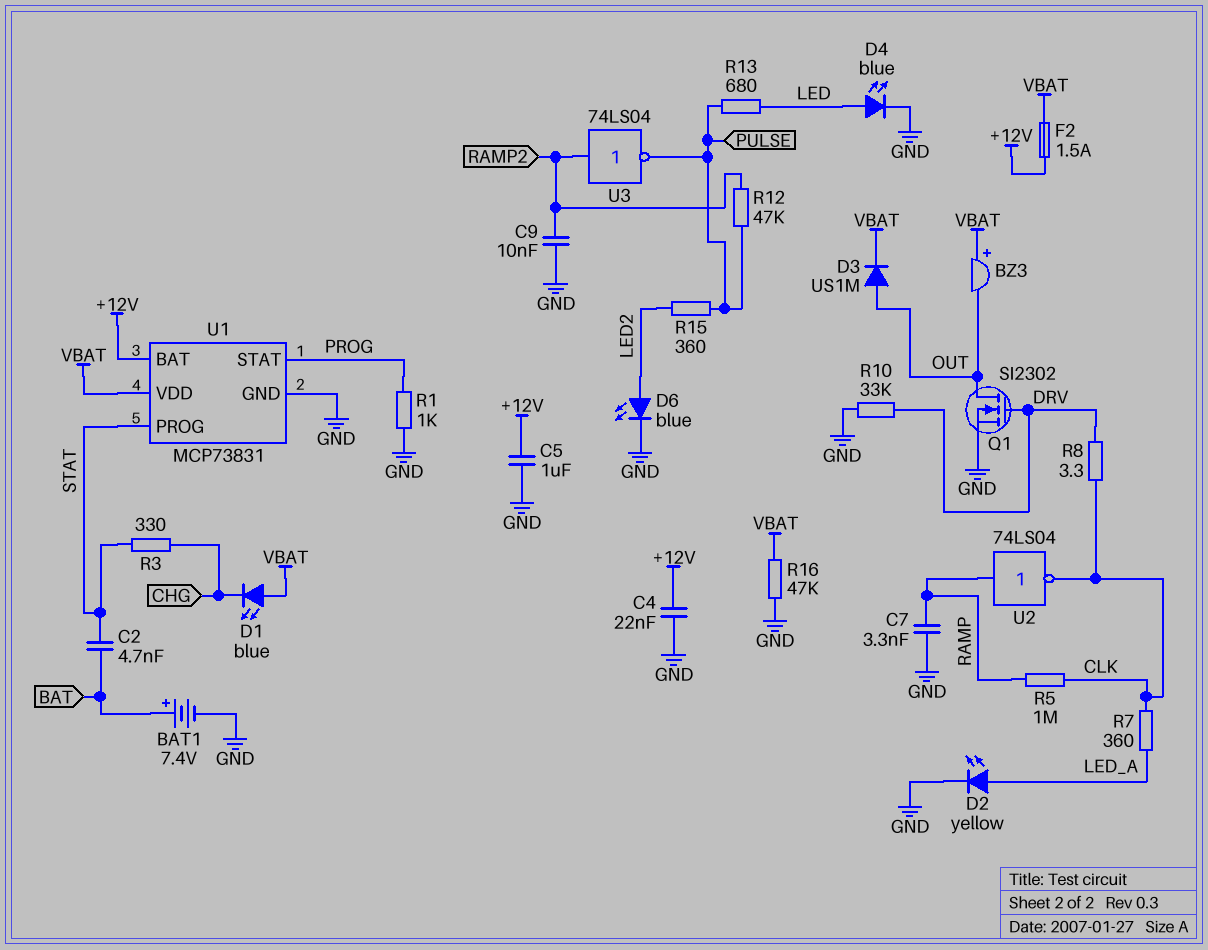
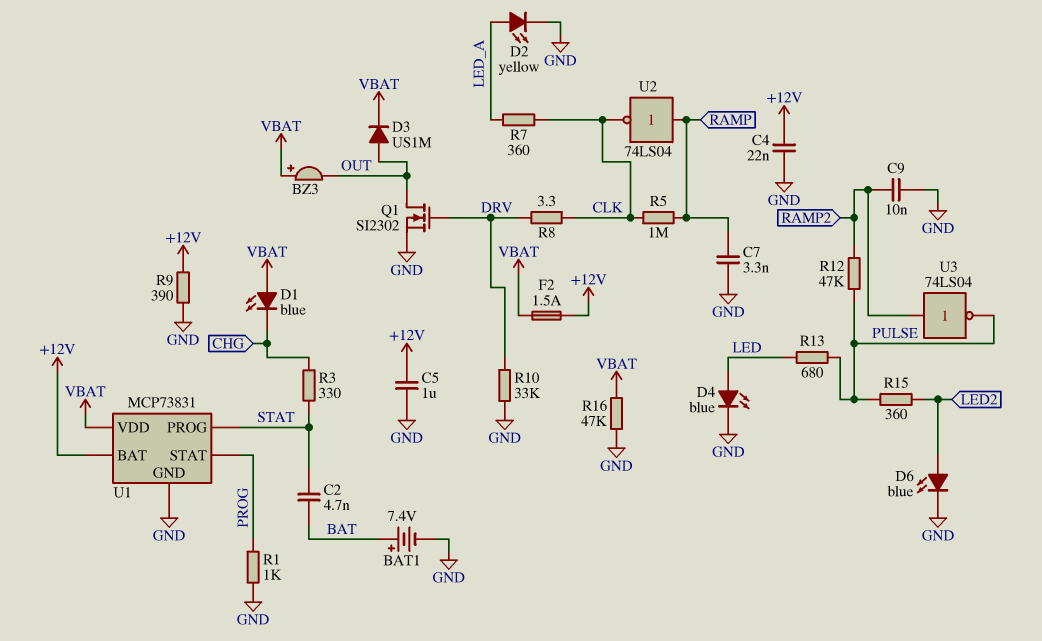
R9: none -> 390 (+12V, GND)

